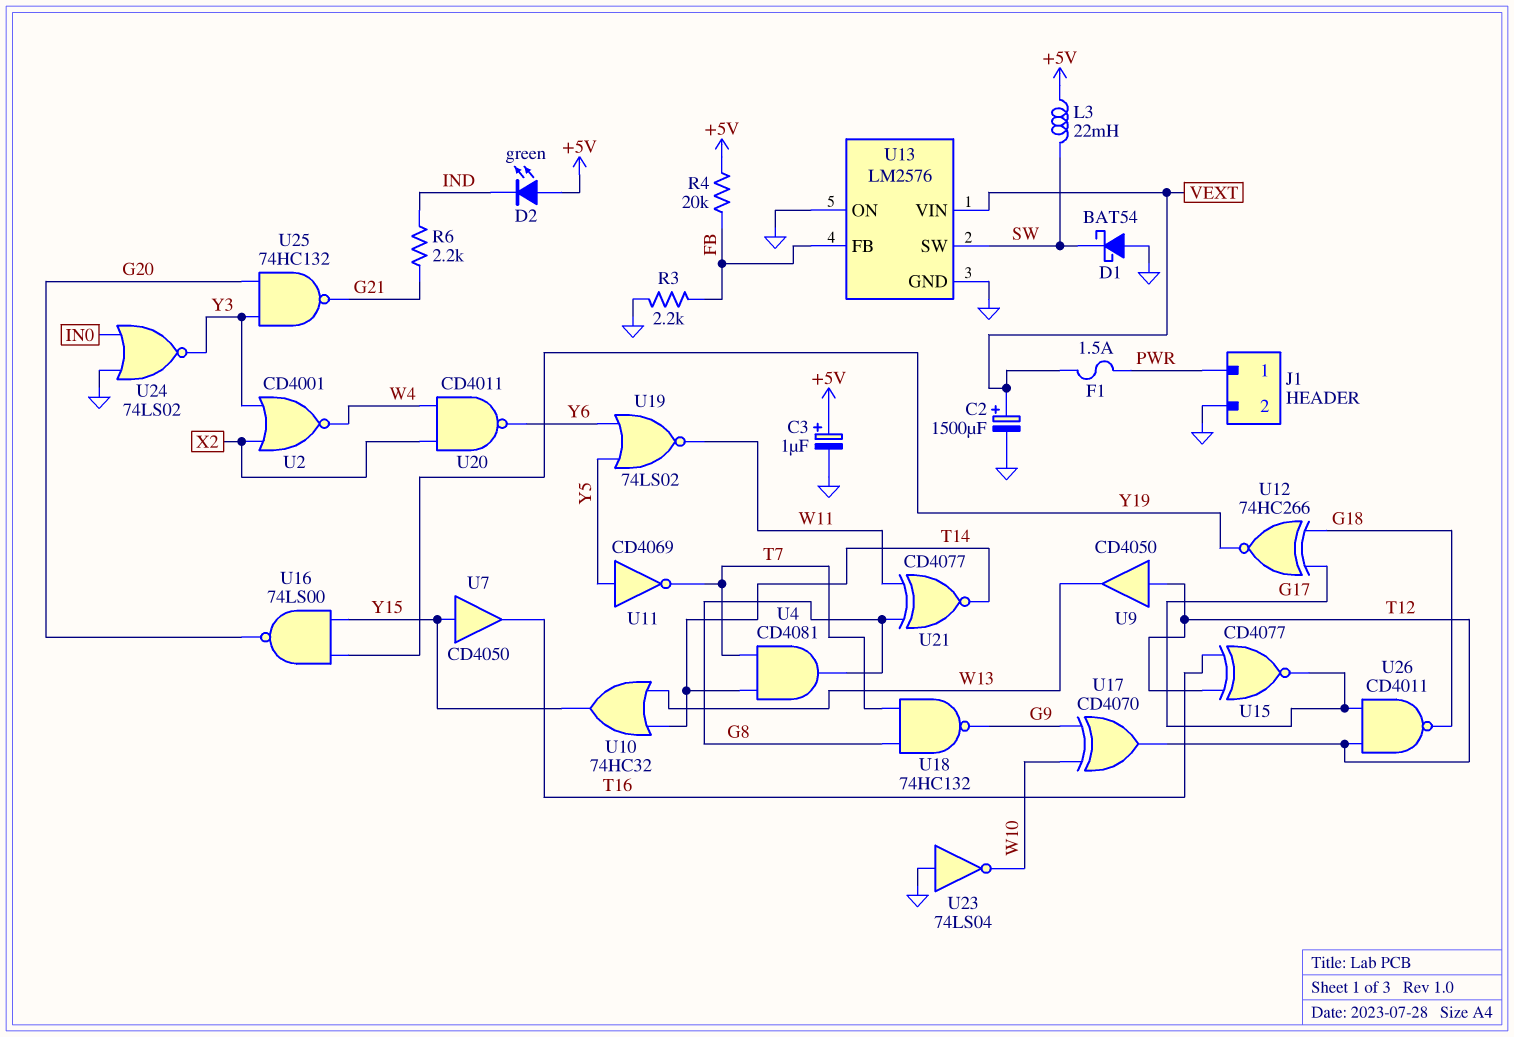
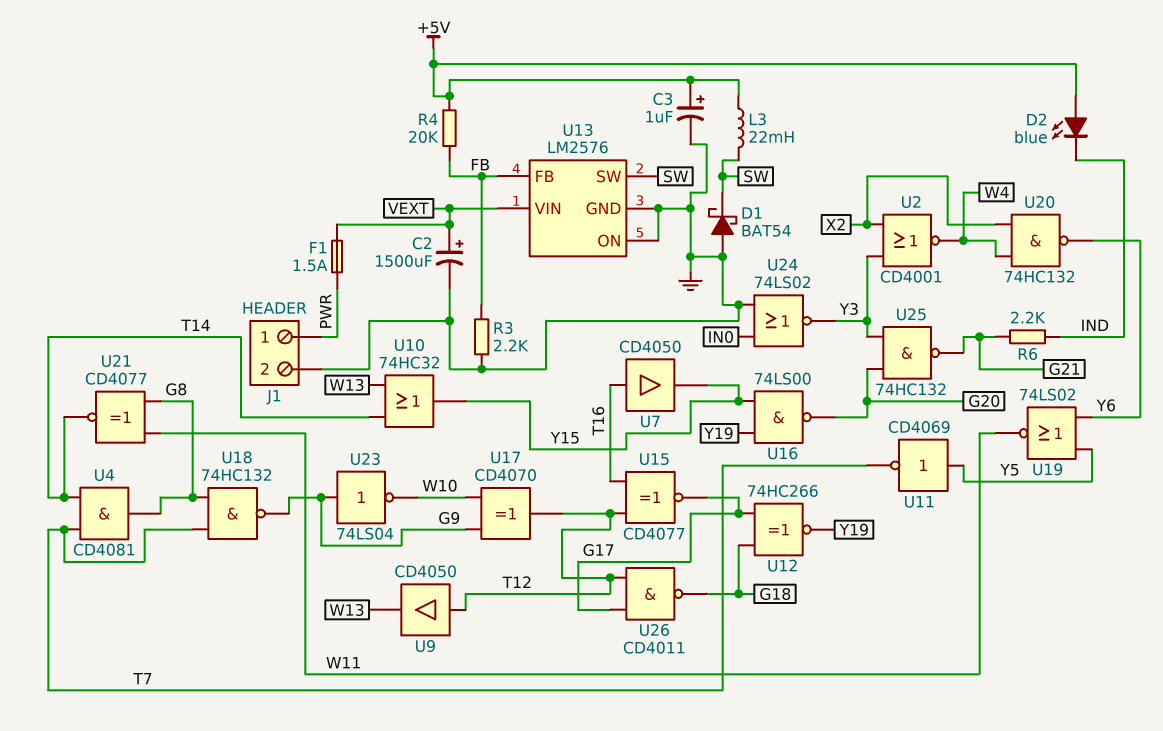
D2: LED green (A +5V, K IND) -> LED blue (A +5V, K IND)
U7: buffer CD4050 (in Y15, out T16) -> buffer CD4050 (in T16, out Y15)
U20: NAND CD4011 (in W4, in X2, out Y6) -> NAND 74HC132 (in W4, in X2, out Y6)
U23: NOT 74LS04 (in GND, out W10) -> NOT 74LS04 (in G9, out W10)

